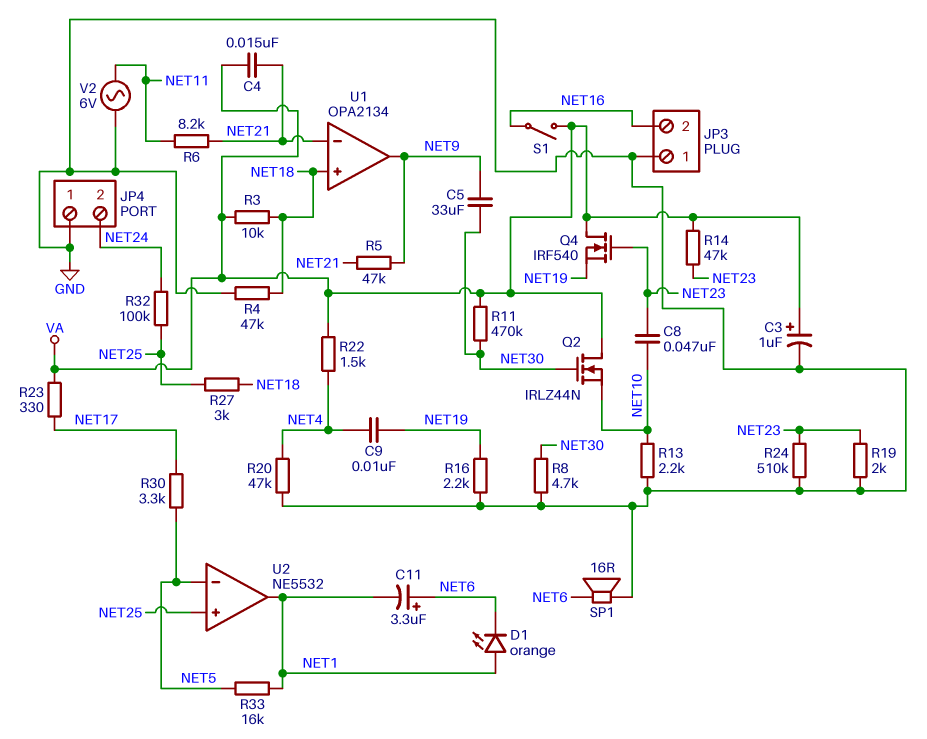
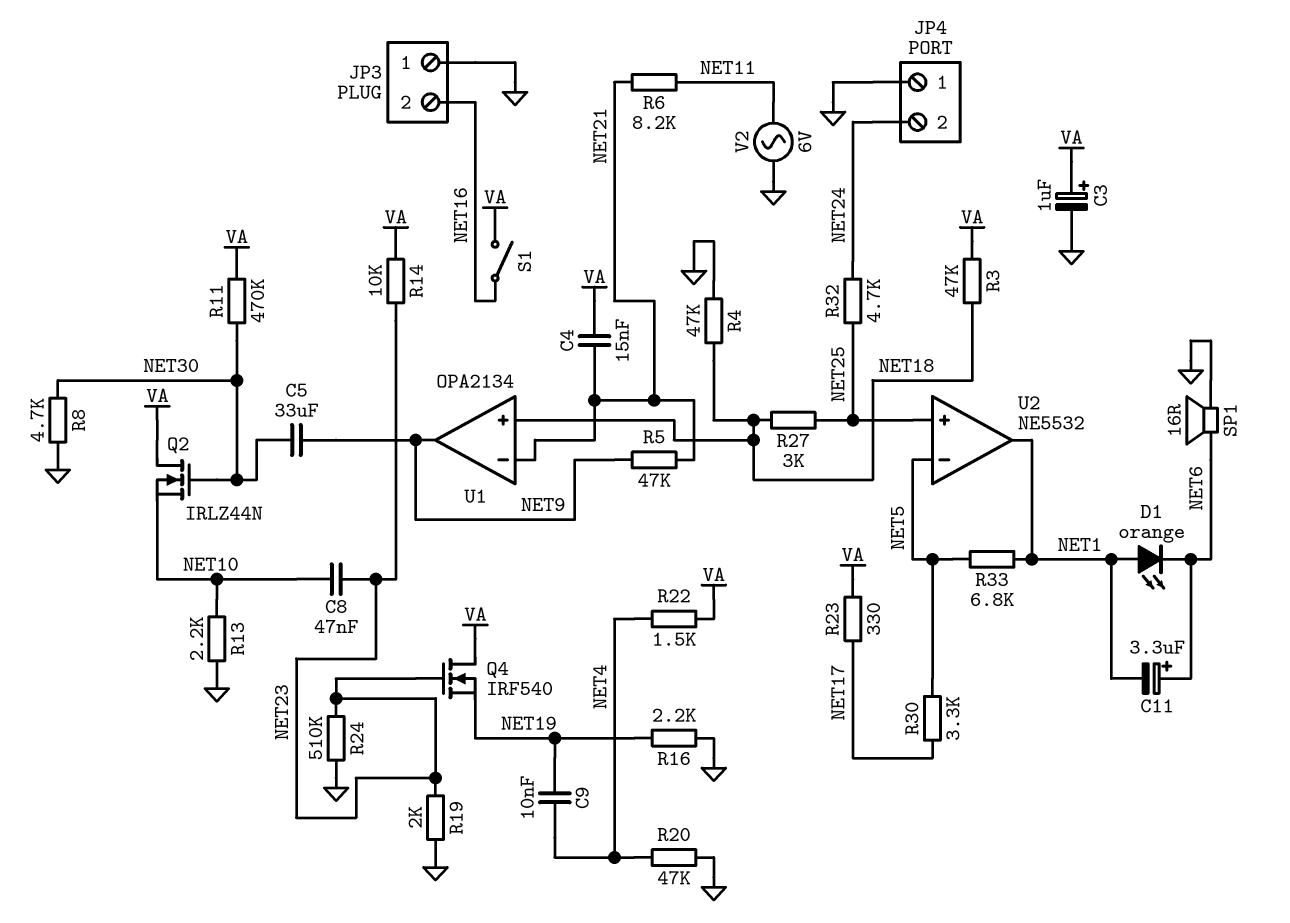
R3: 10k (NET18, VA) -> 47k (NET18, VA)
R14: 47k (NET23, VA) -> 10k (NET23, VA)
R32: 100k (NET24, NET25) -> 4.7k (NET24, NET25)
R33: 16k (NET1, NET5) -> 6.8k (NET1, NET5)

